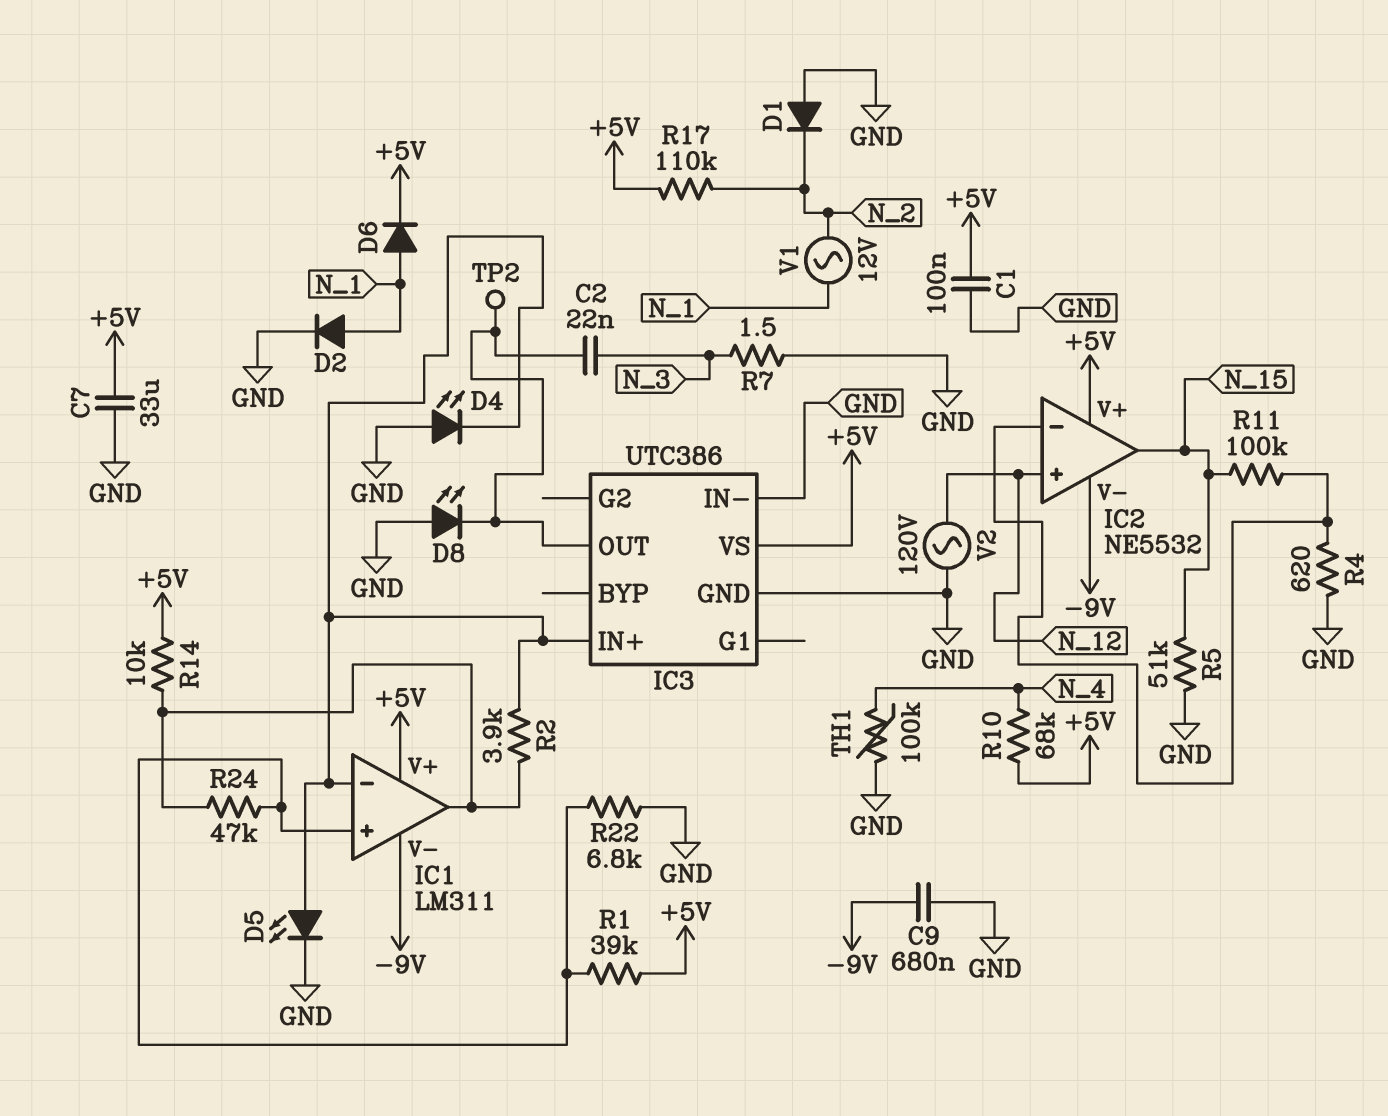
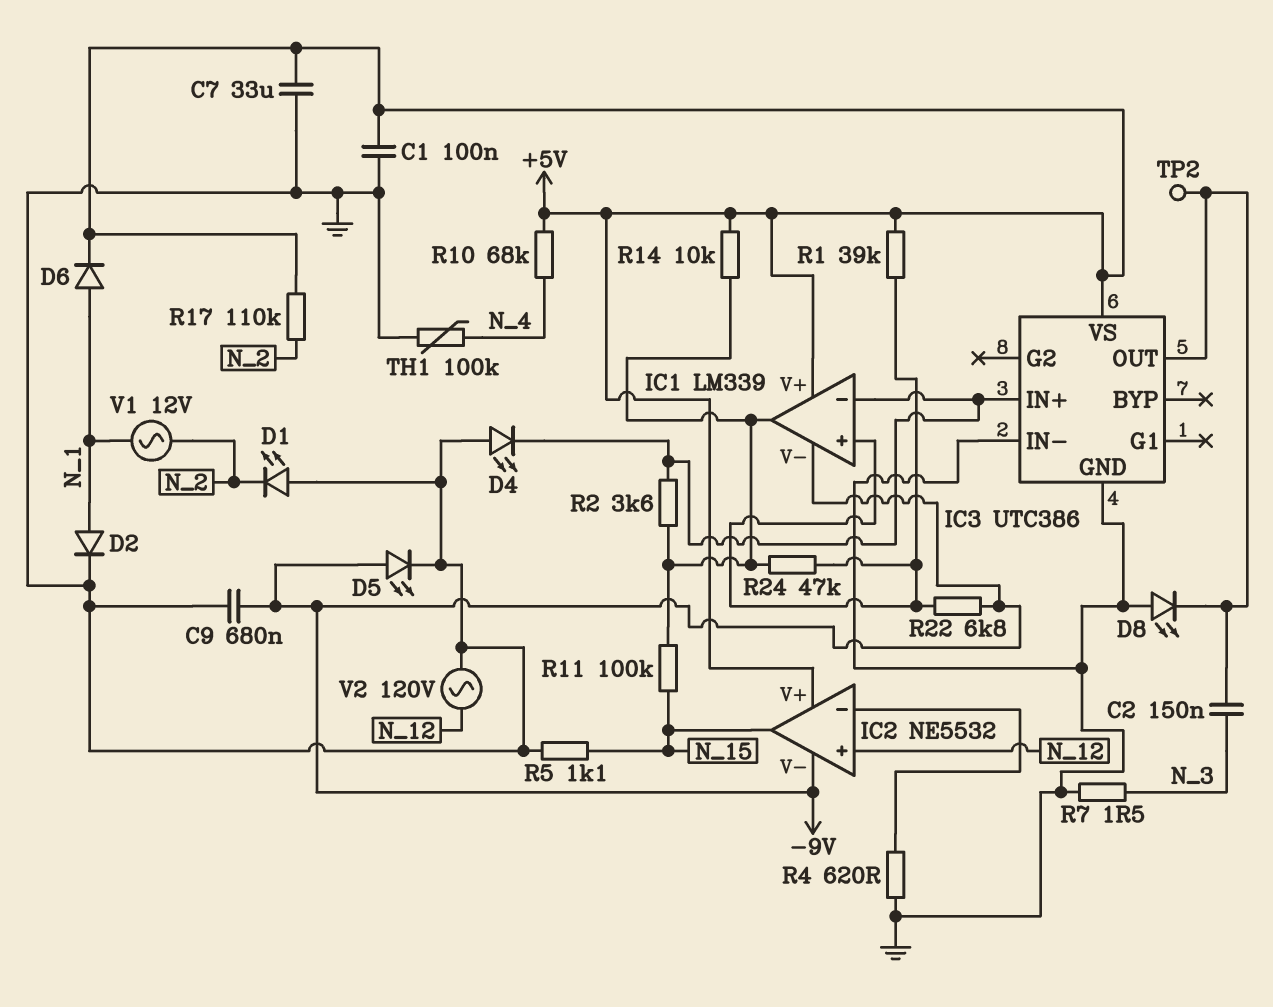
C2: 22nF (IC3/OUT, N_3) -> 150nF (IC3/OUT, N_3)
D1: diode (A GND, K N_2) -> LED (A GND, K N_2)
D5: LED (A IC1/in-, K GND) -> LED (A -9V, K GND)
IC1: LM311 -> LM339
R2: 3.9k (IC1/in-, IC1/out) -> 3.6k (IC1/in-, IC1/out)
R5: 51k (GND, N_15) -> 1.1k (GND, N_15)
R11: 100k (IC2/in-, N_15) -> 100k (IC1/out, N_15)
R22: 6.8k (GND, IC1/in+) -> 6.8k (-9V, IC1/in+)

